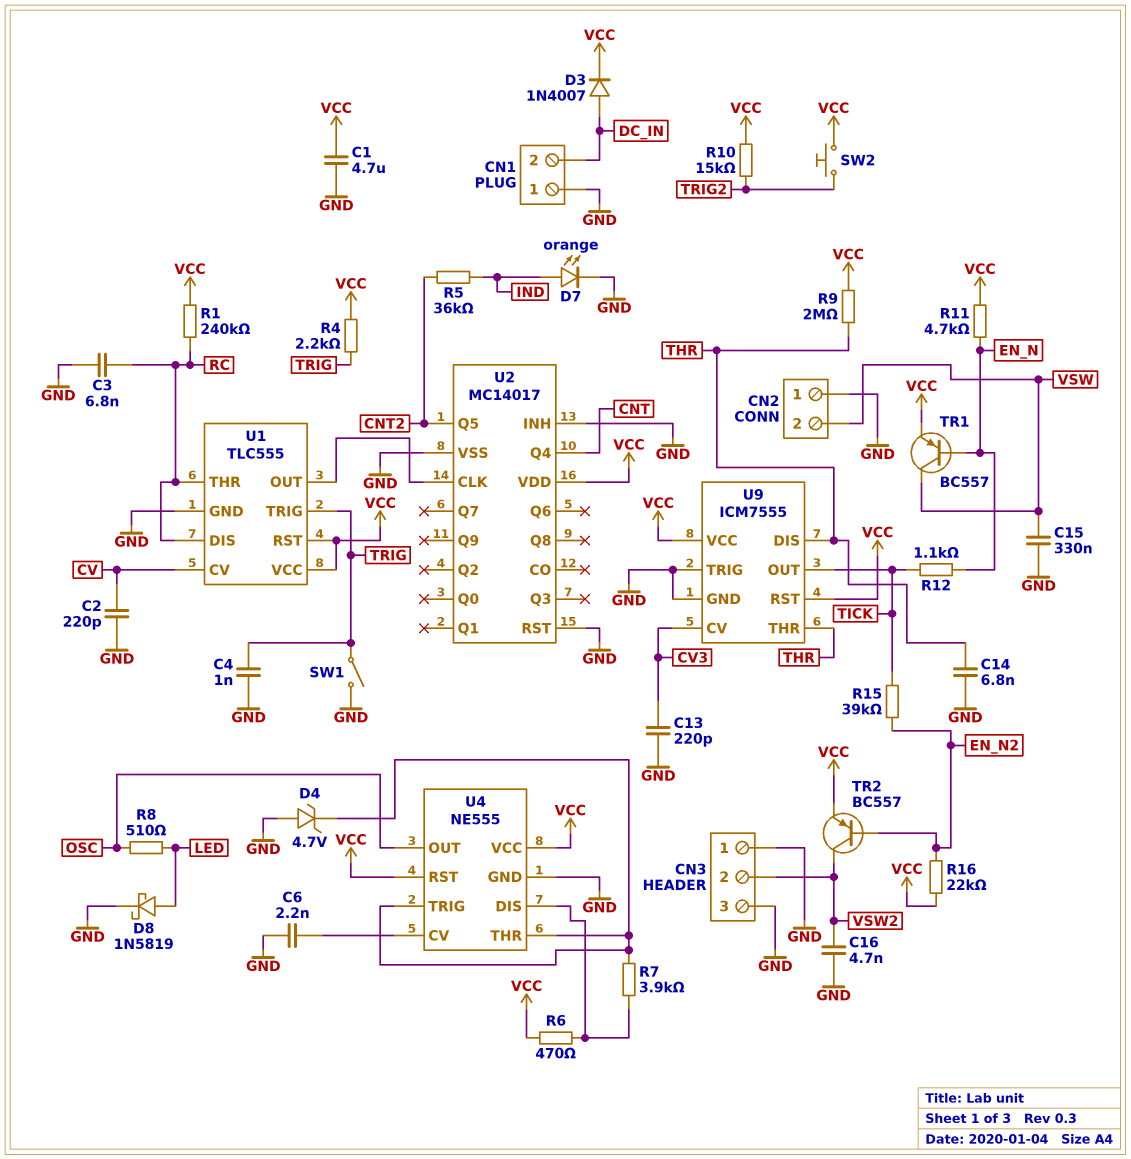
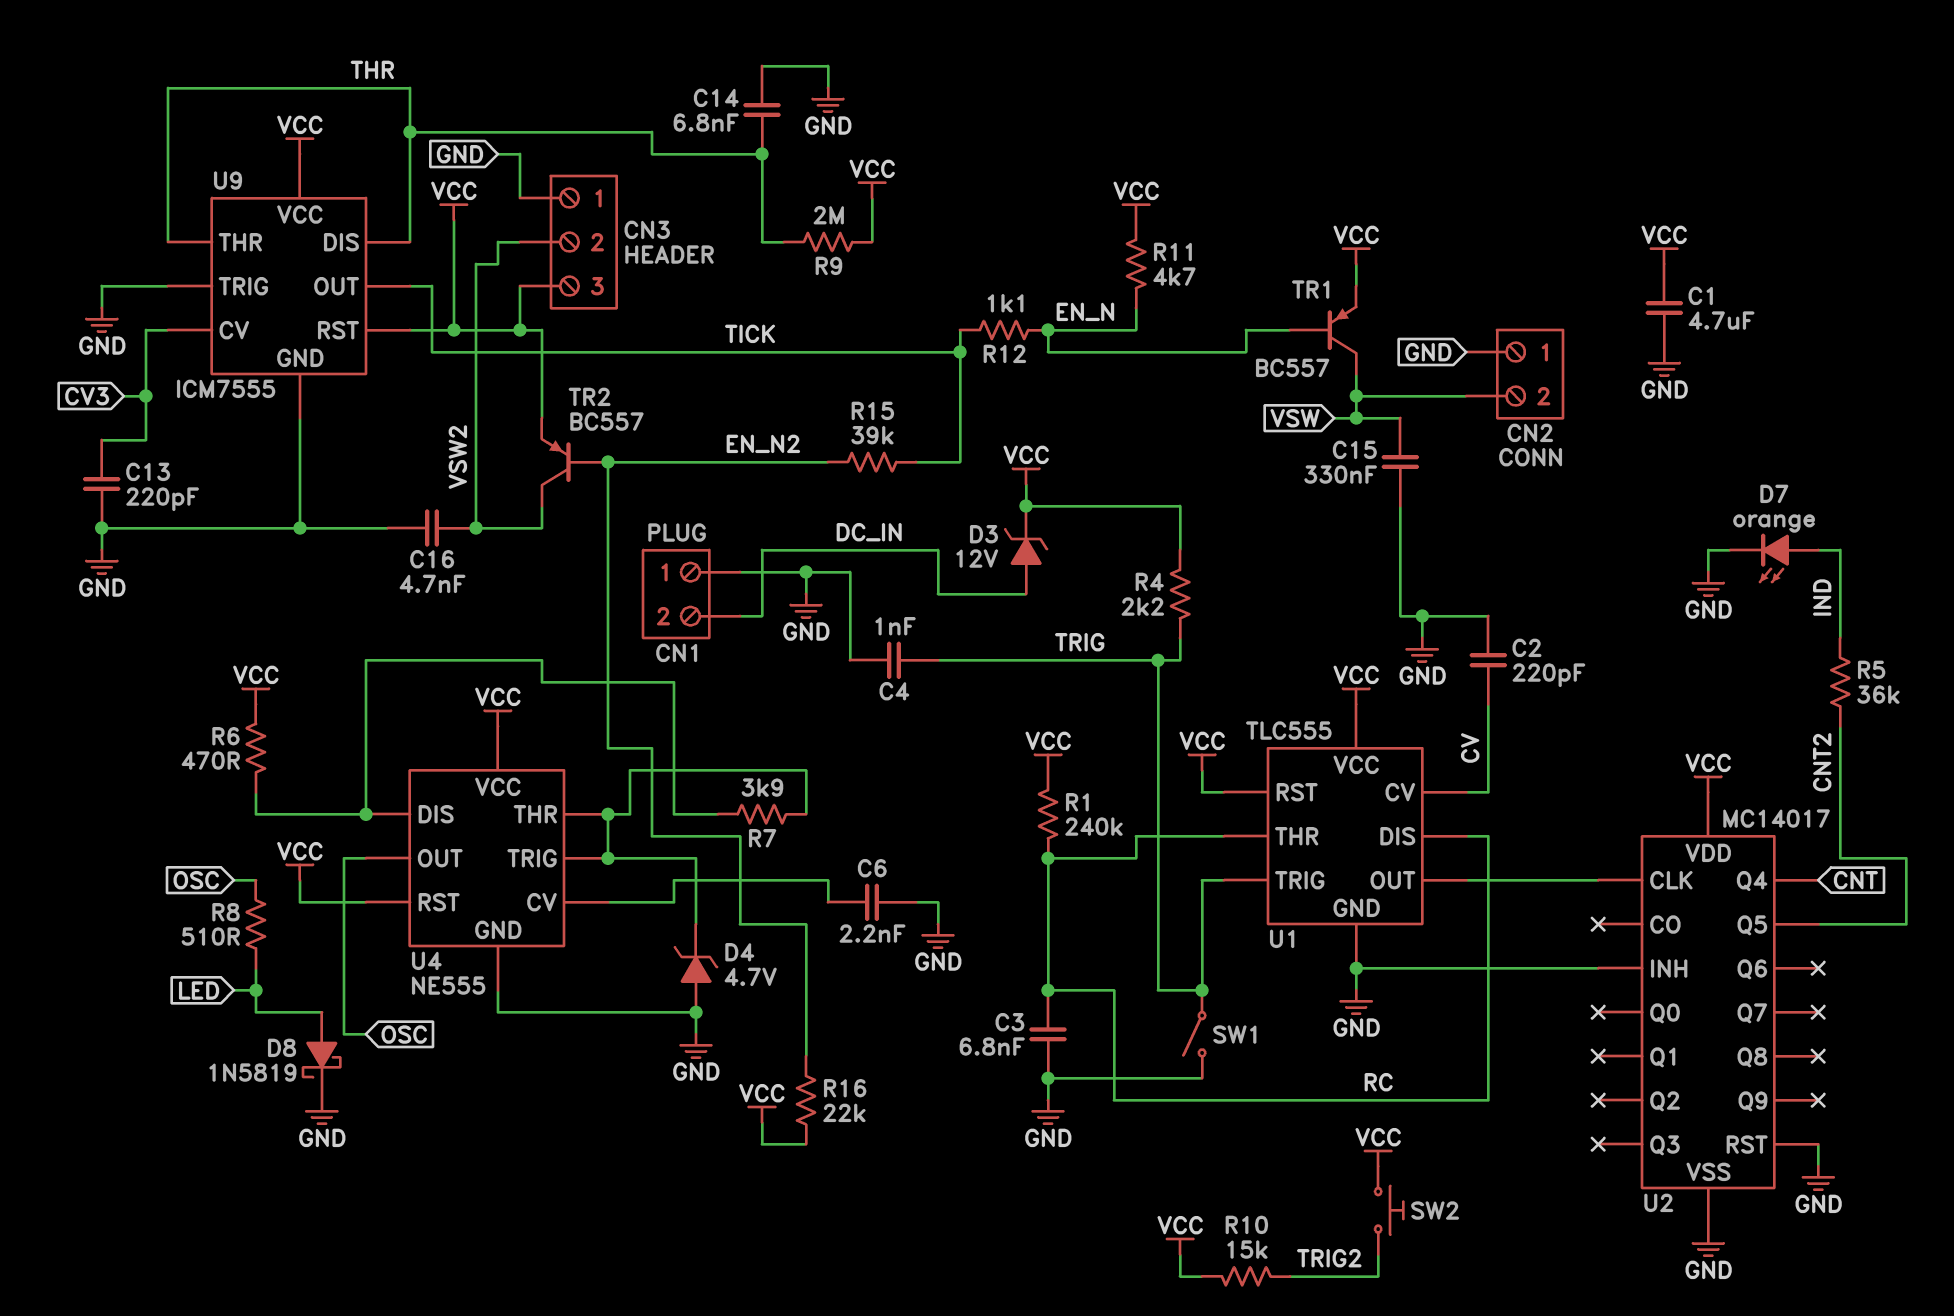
CN3 pin 3: GND -> VCC
D3: diode 1N4007 (A DC_IN, K VCC) -> zener 12V (A DC_IN, K VCC)

